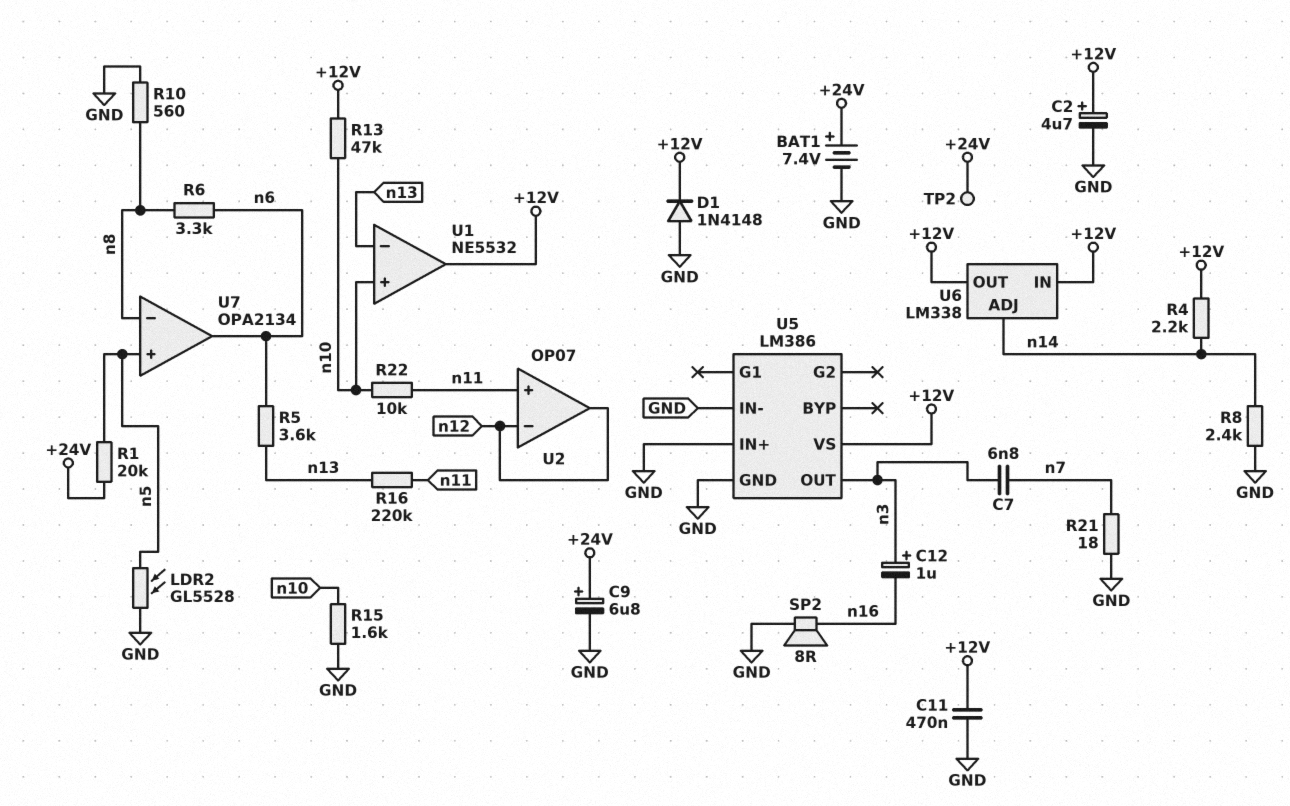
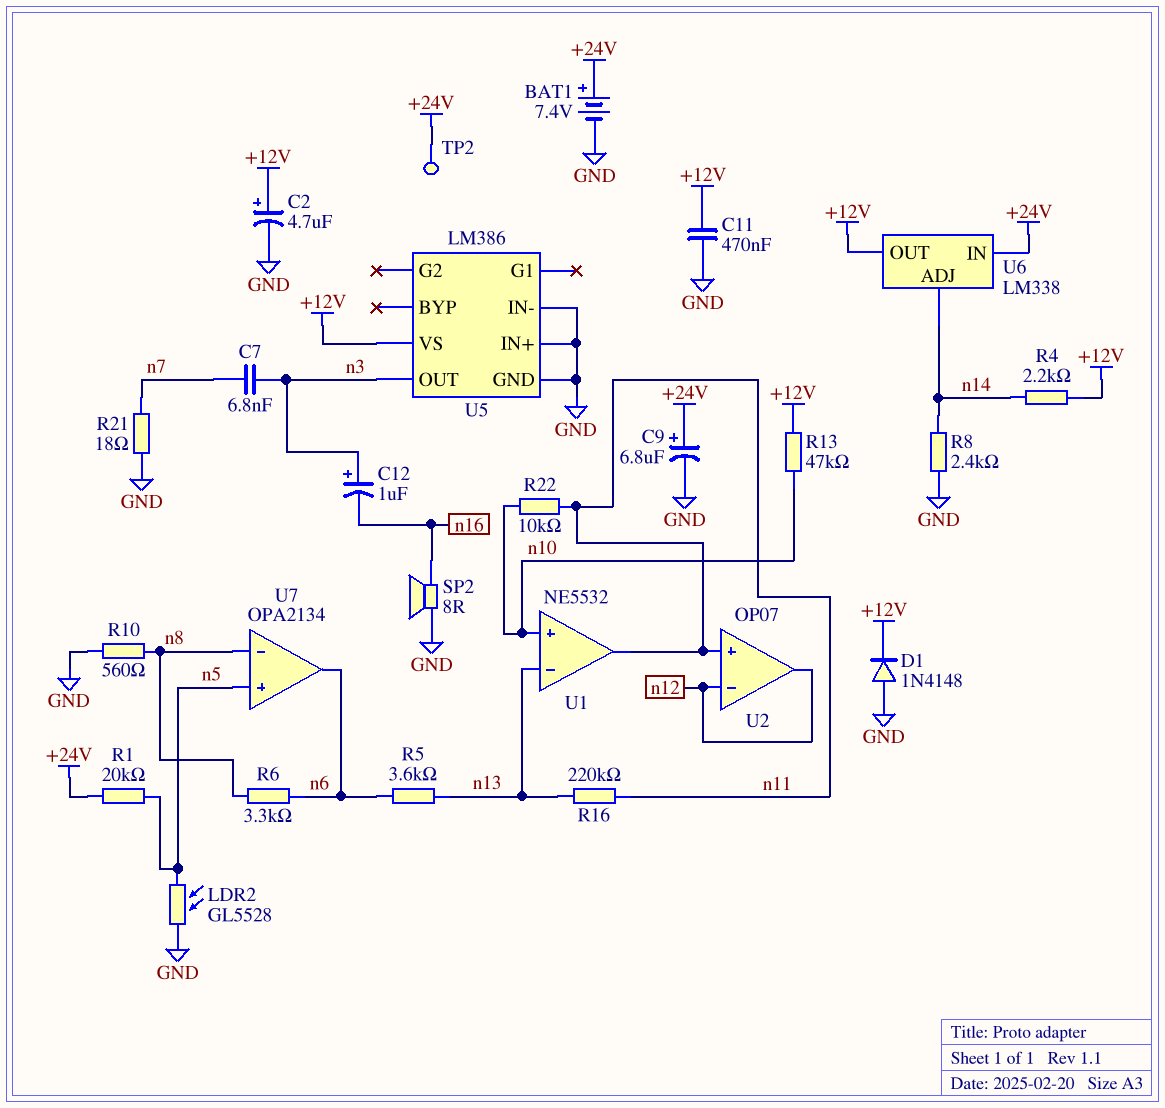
R15: 1.6k (GND, n10) -> none
U1 pin out: +12V -> n11
U6 pin IN: +12V -> +24V

